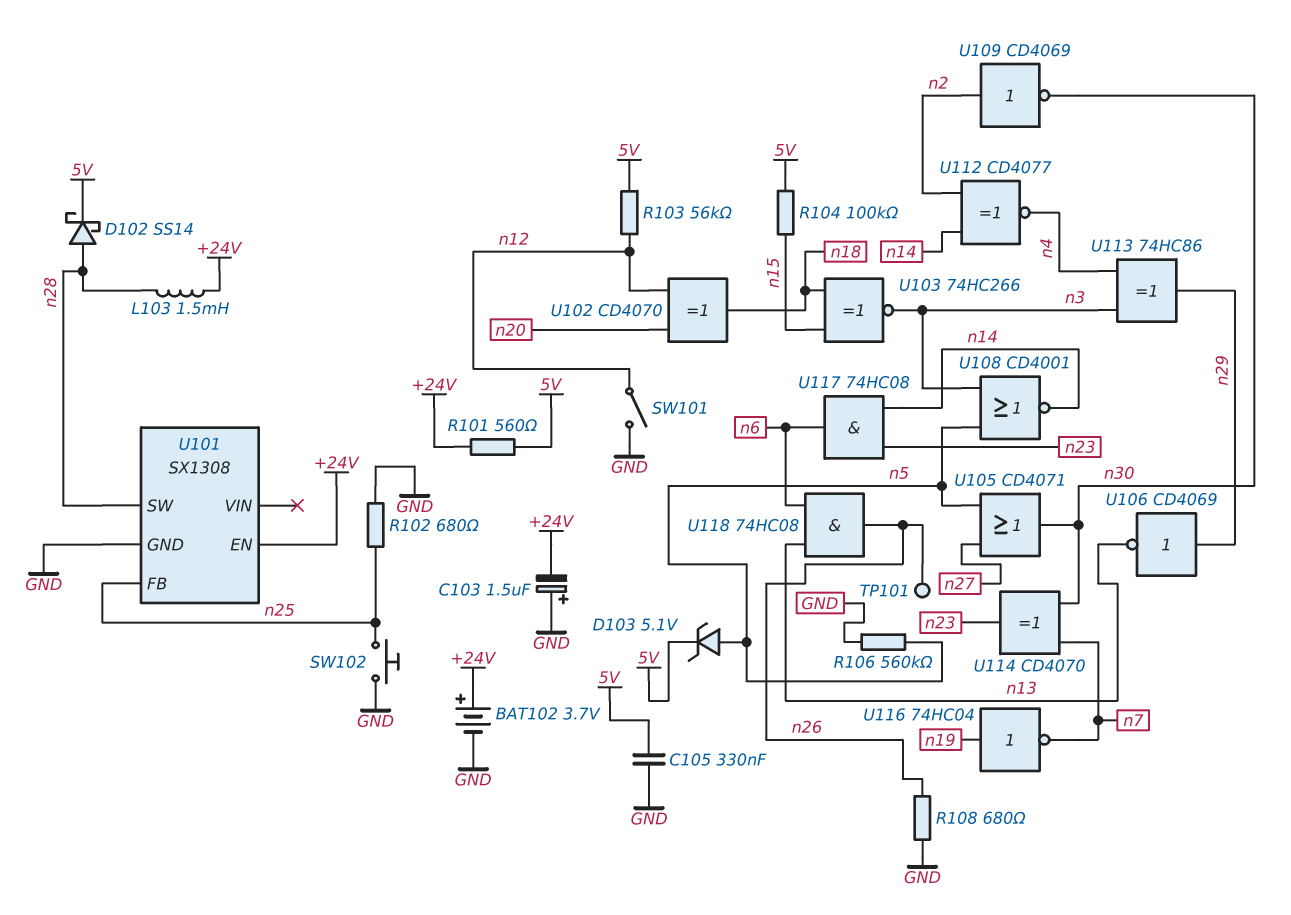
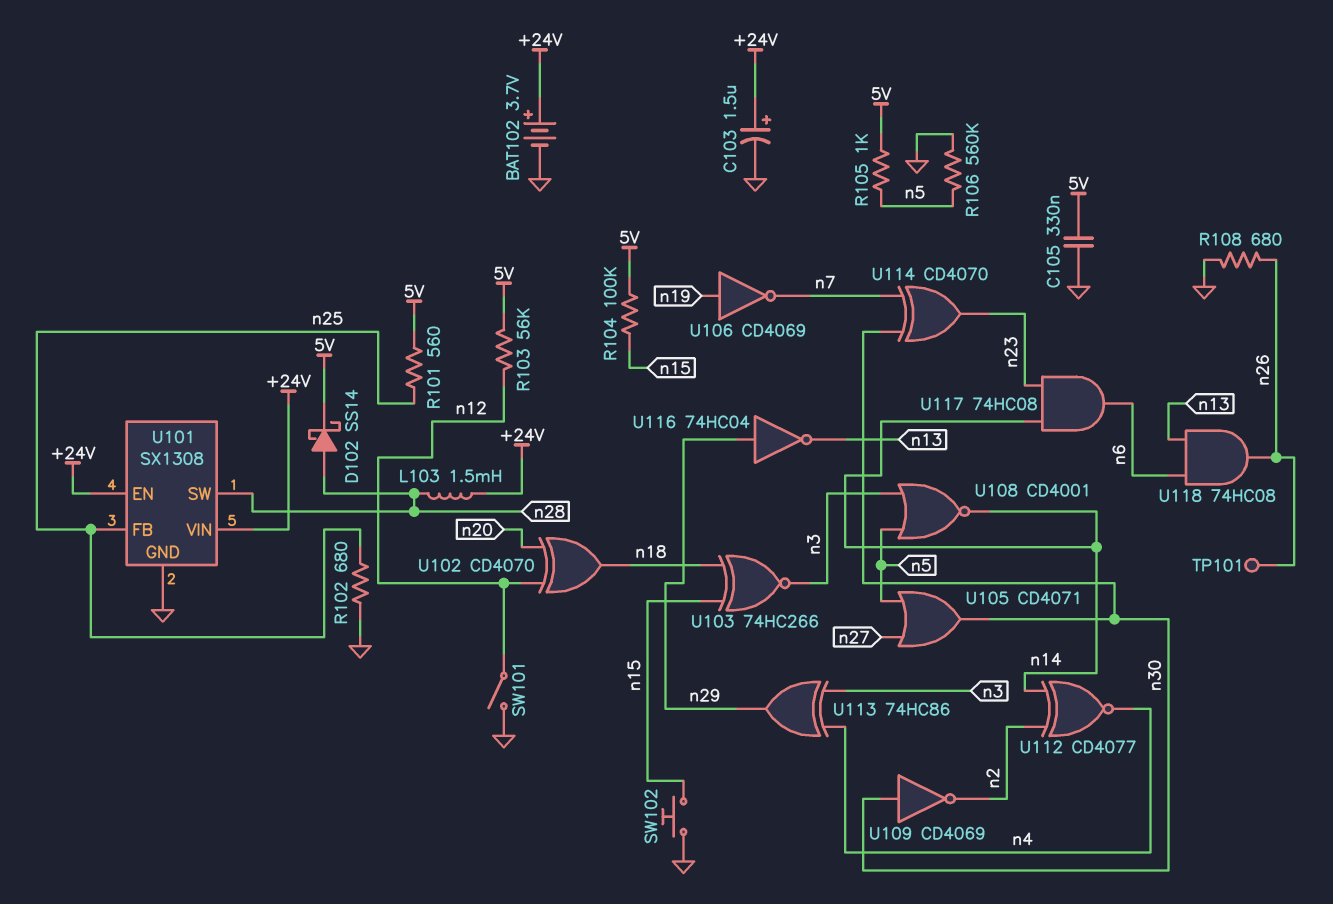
C103: 1.5uF (plus GND, minus +24V) -> 1.5uF (plus +24V, minus GND)
D103: zener 5.1V (A n5, K 5V) -> none
R101: 560 (+24V, 5V) -> 560 (5V, n25)
R105: none -> 1k (5V, n5)
SW102: button (GND, n25) -> button (GND, n15)
U101 pin VIN: none -> +24V
U106: NOT CD4069 (in n29, out n13) -> NOT CD4069 (in n19, out n7)
U109: NOT CD4069 (in n2, out n30) -> NOT CD4069 (in n30, out n2)
U116: NOT 74HC04 (in n19, out n7) -> NOT 74HC04 (in n29, out n13)

